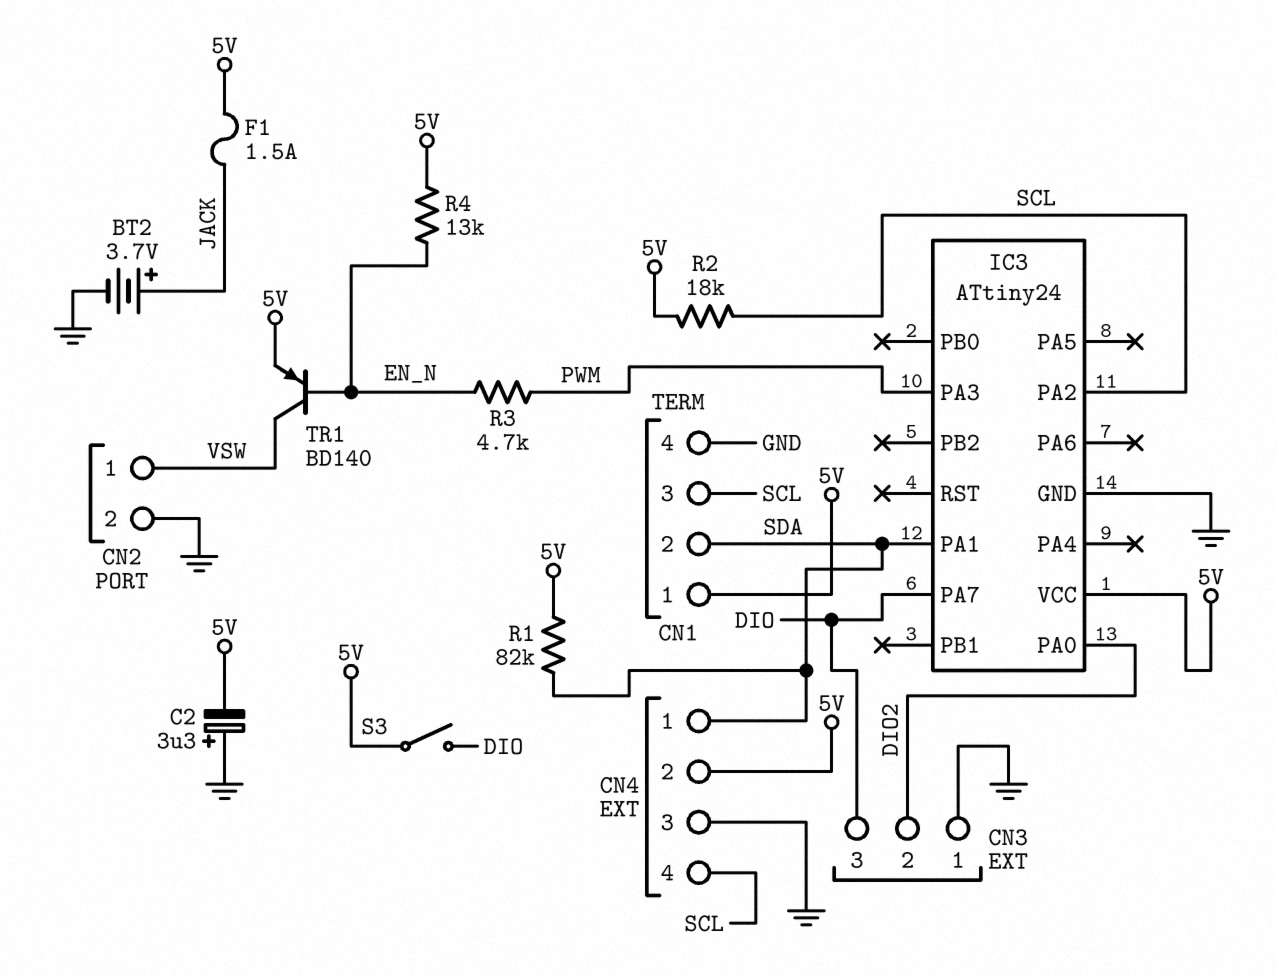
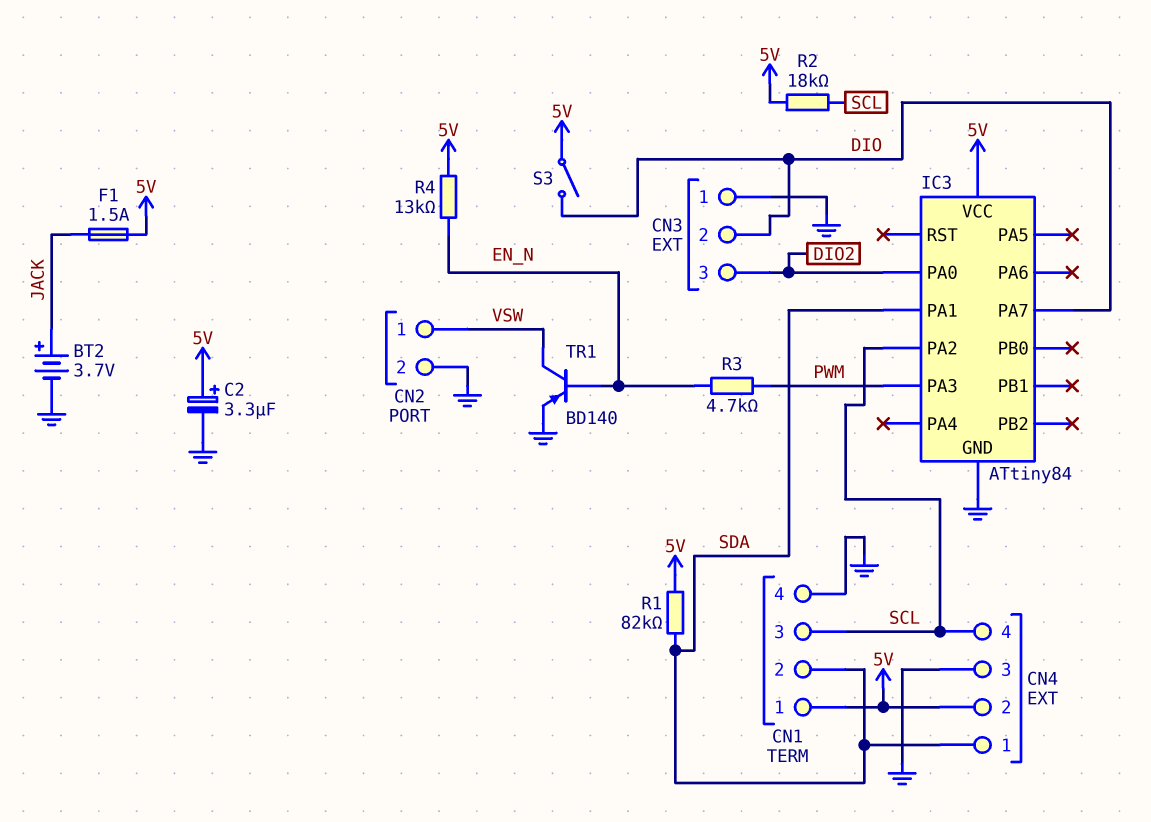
C2: 3.3uF (plus GND, minus 5V) -> 3.3uF (plus 5V, minus GND)
CN3 pin 2: DIO2 -> DIO
CN3 pin 3: DIO -> DIO2
IC3: ATtiny24 -> ATtiny84
TR1: PNP BD140 (B EN_N, C VSW, E 5V) -> PNP BD140 (B EN_N, C VSW, E GND)

